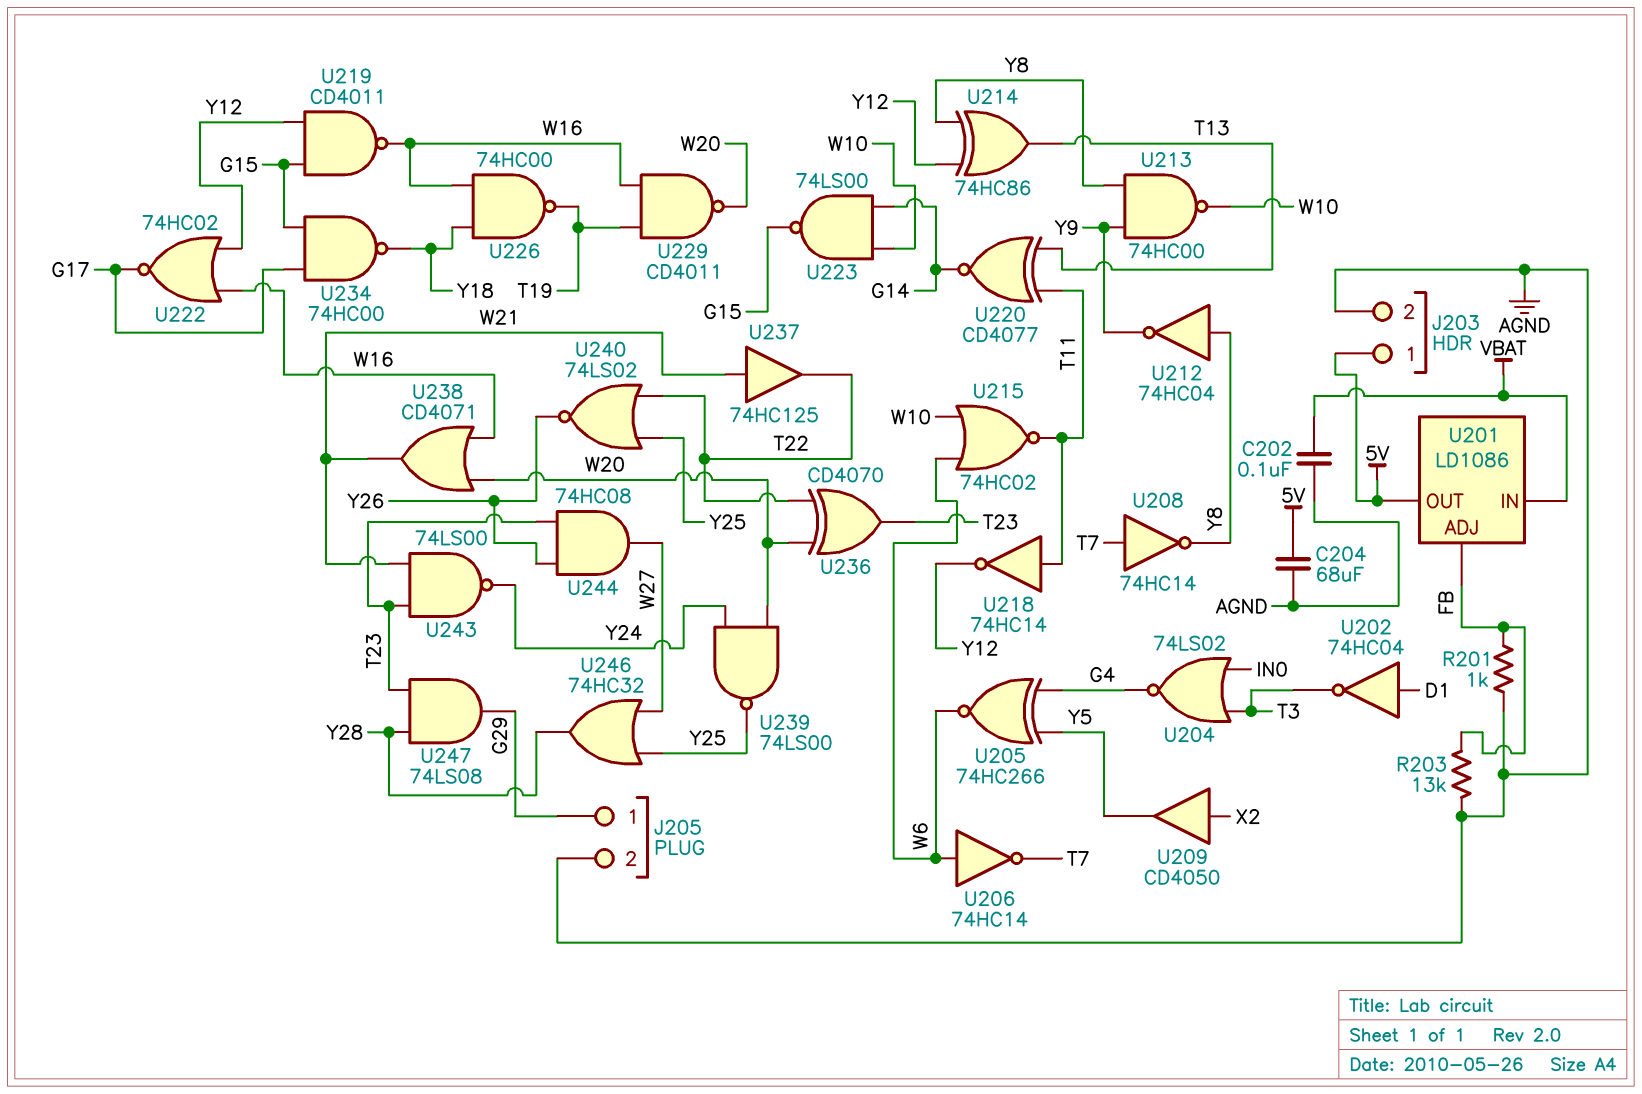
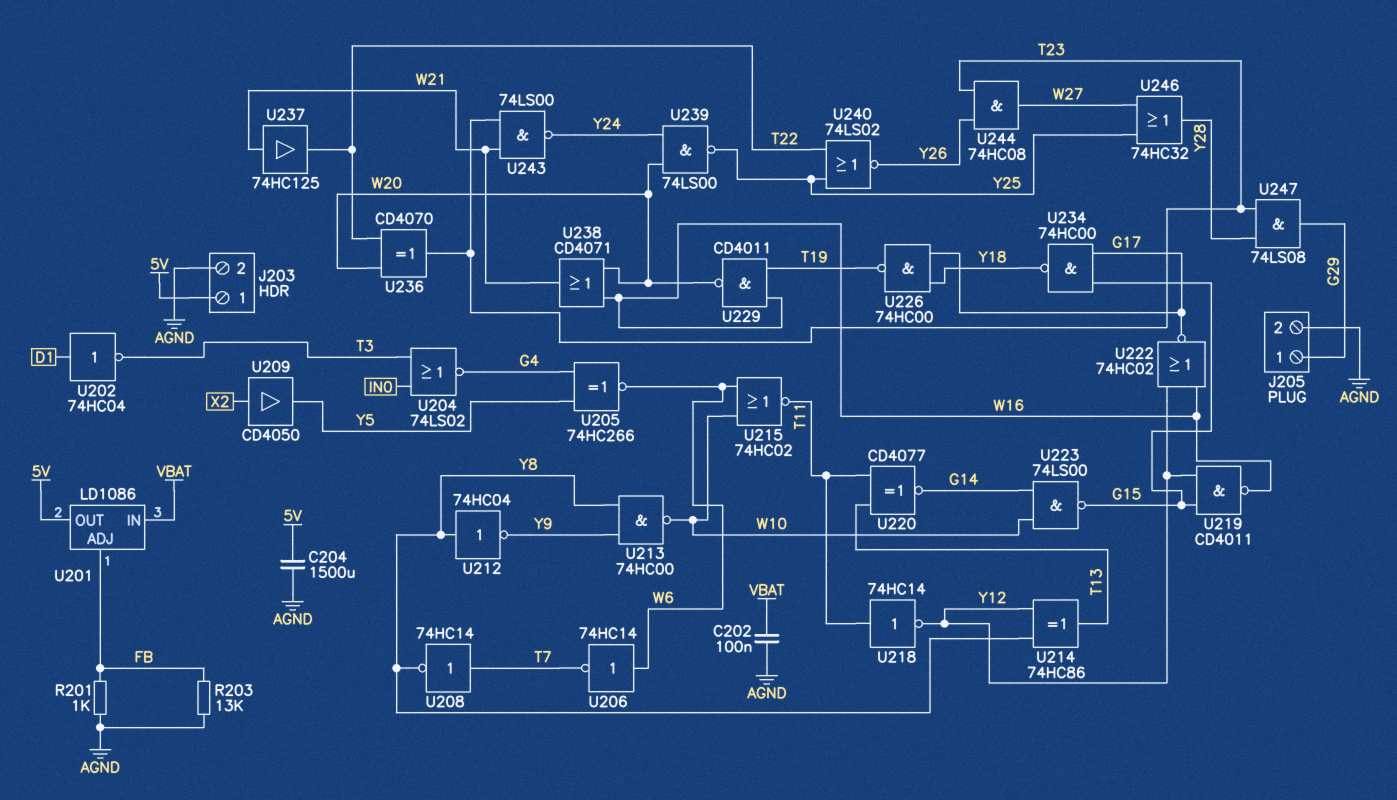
C204: 68uF (5V, AGND) -> 1500uF (5V, AGND)
U226: NAND 74HC00 (in W16, in Y18, out T19) -> NAND 74HC00 (in G17, in Y18, out T19)

